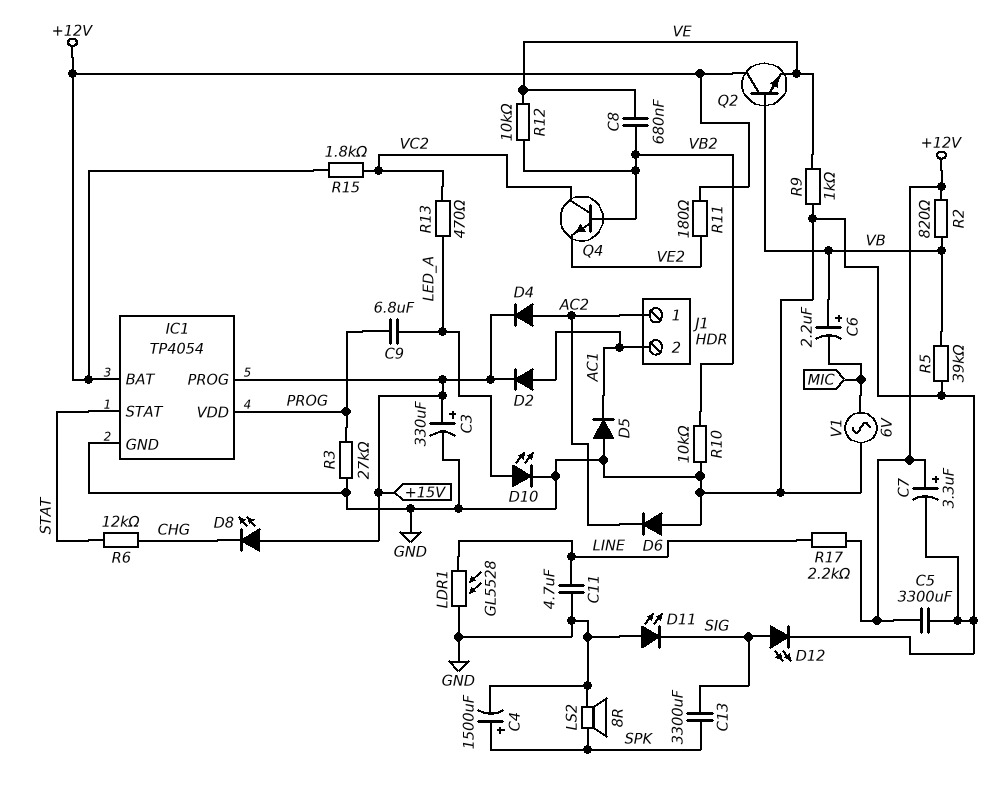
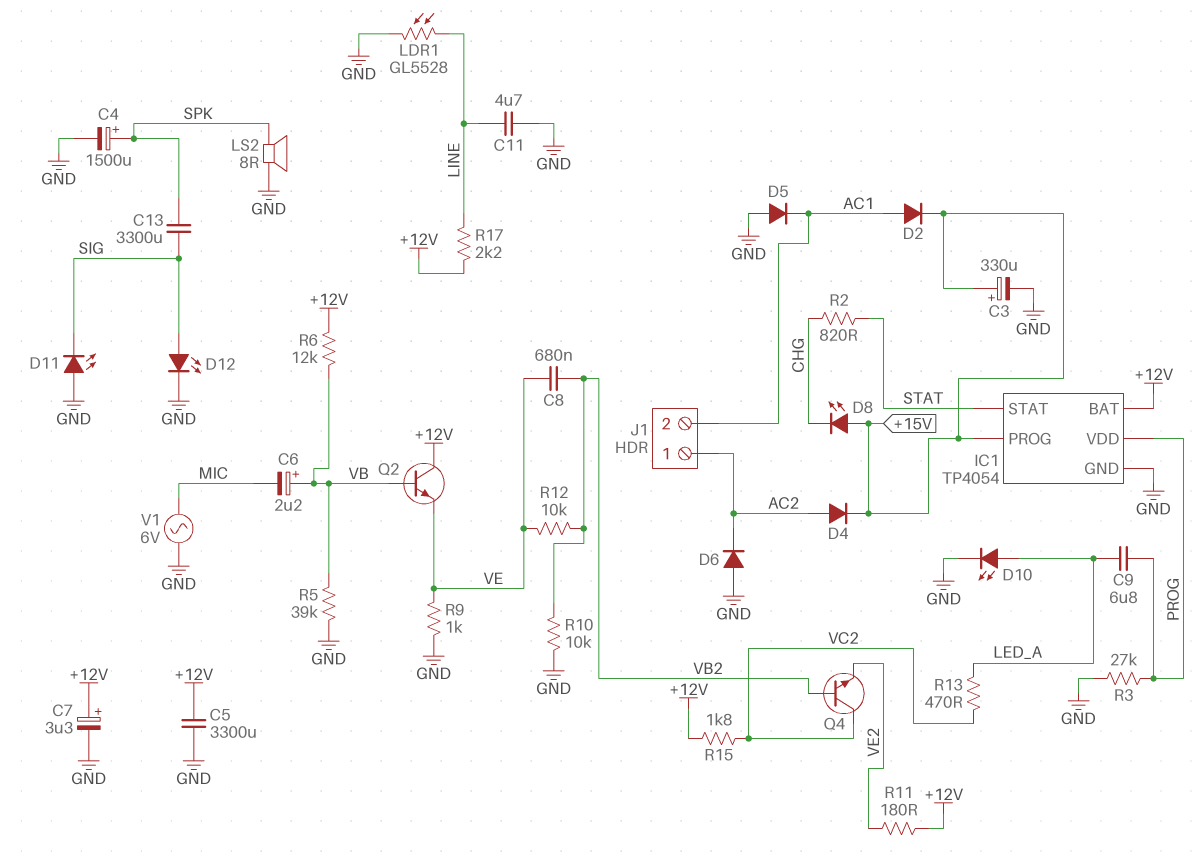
R2: 820 (+12V, VB) -> 820 (CHG, STAT)
R6: 12k (CHG, STAT) -> 12k (+12V, VB)

